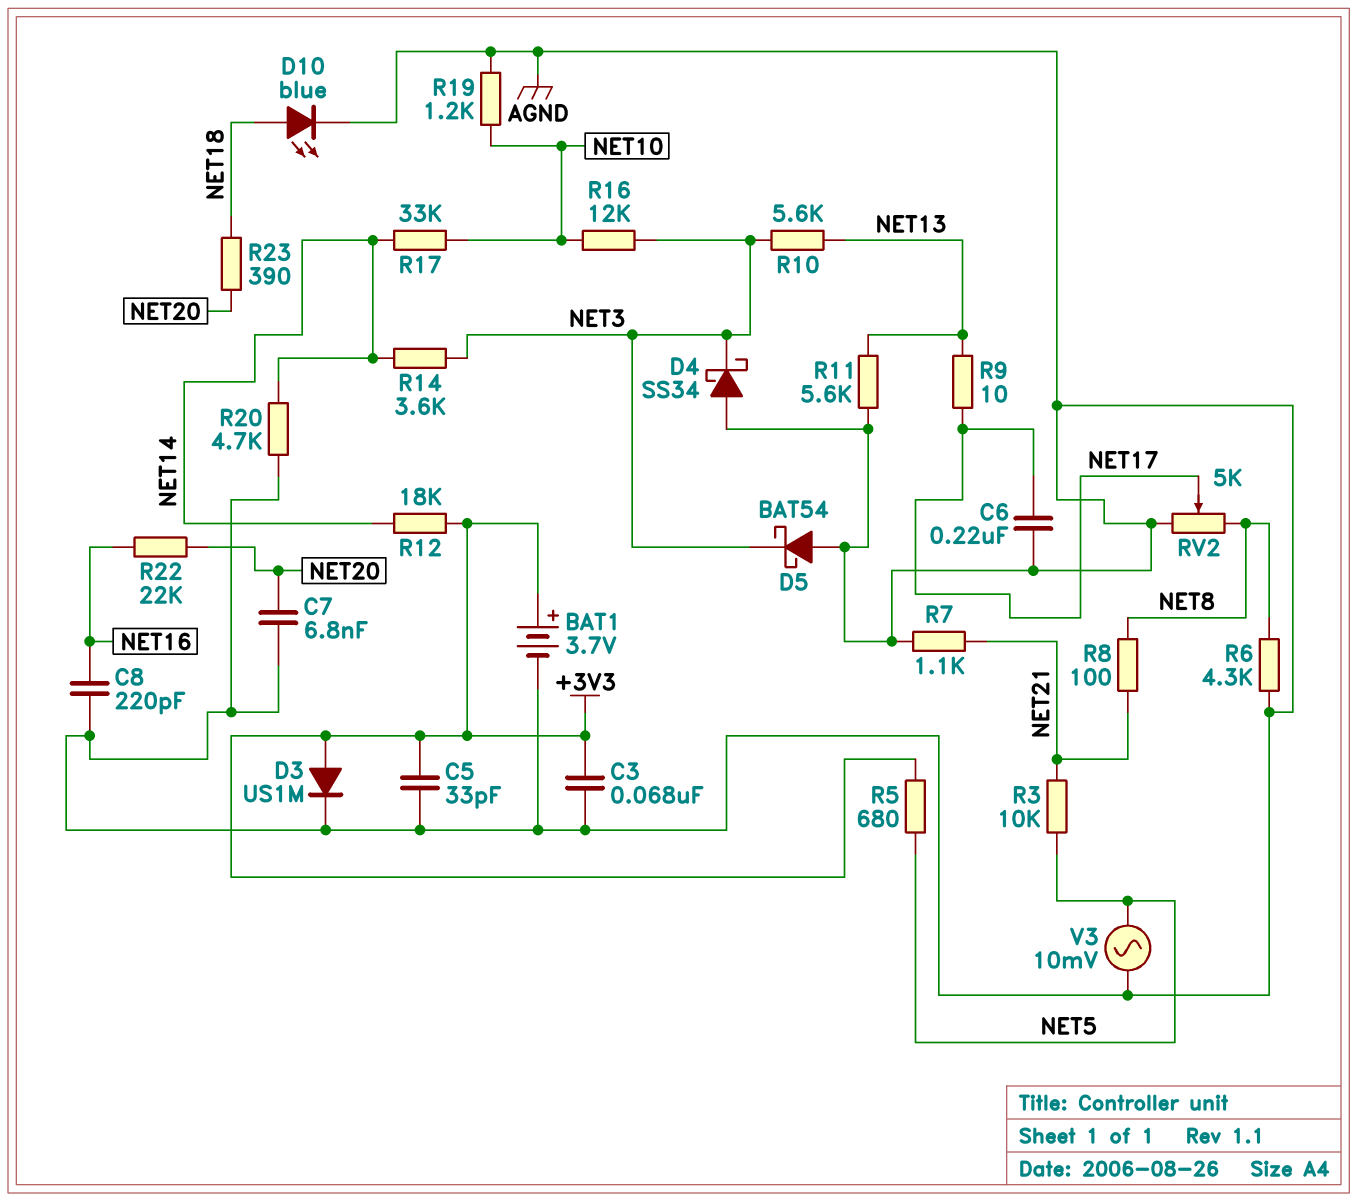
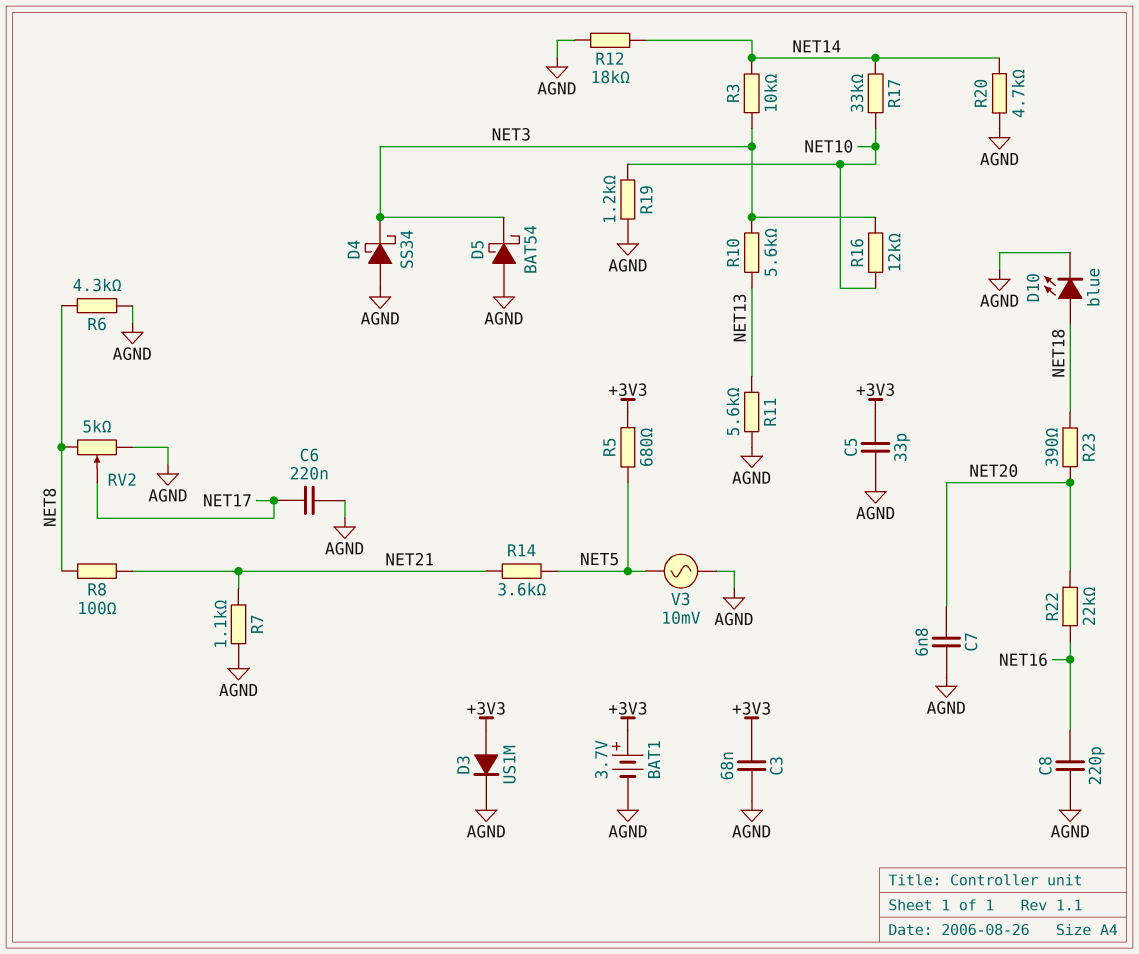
R3: 10k (NET5, NET21) -> 10k (NET3, NET14)
R9: 10 (NET13, NET17) -> none
R12: 18k (+3V3, NET14) -> 18k (AGND, NET14)
R14: 3.6k (NET3, NET14) -> 3.6k (NET5, NET21)

